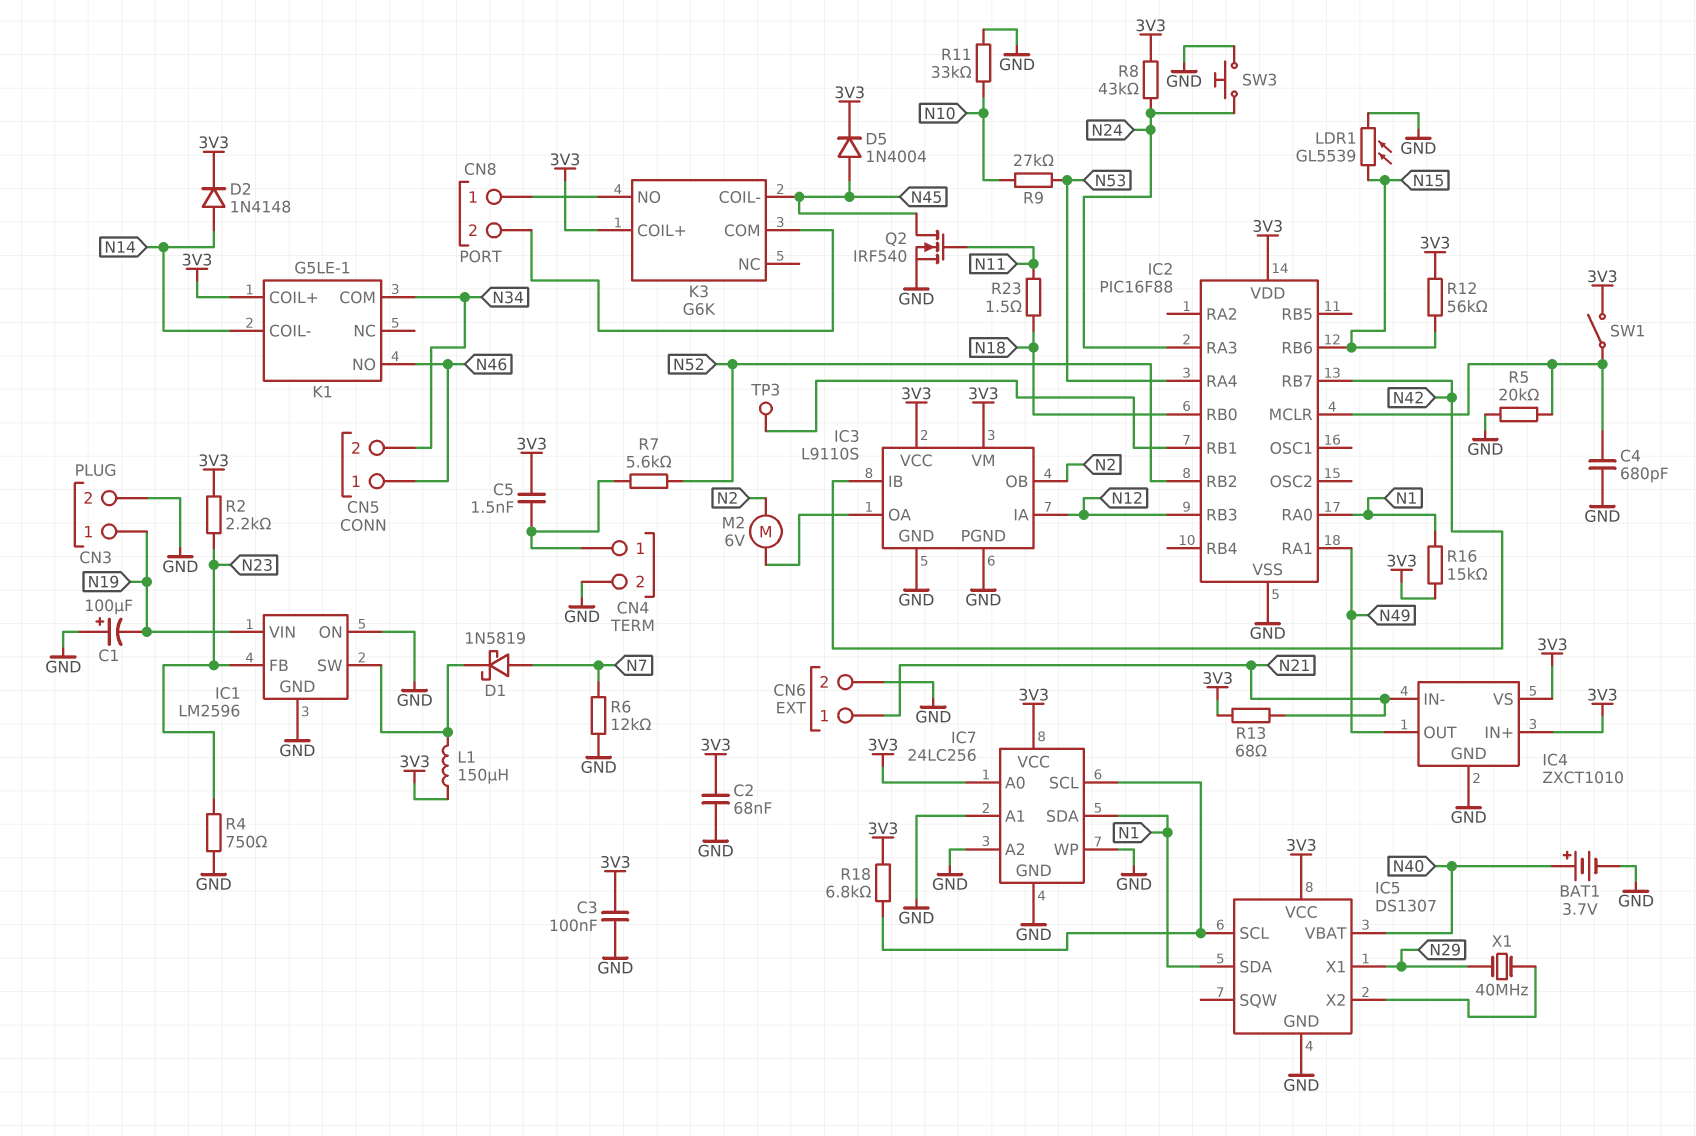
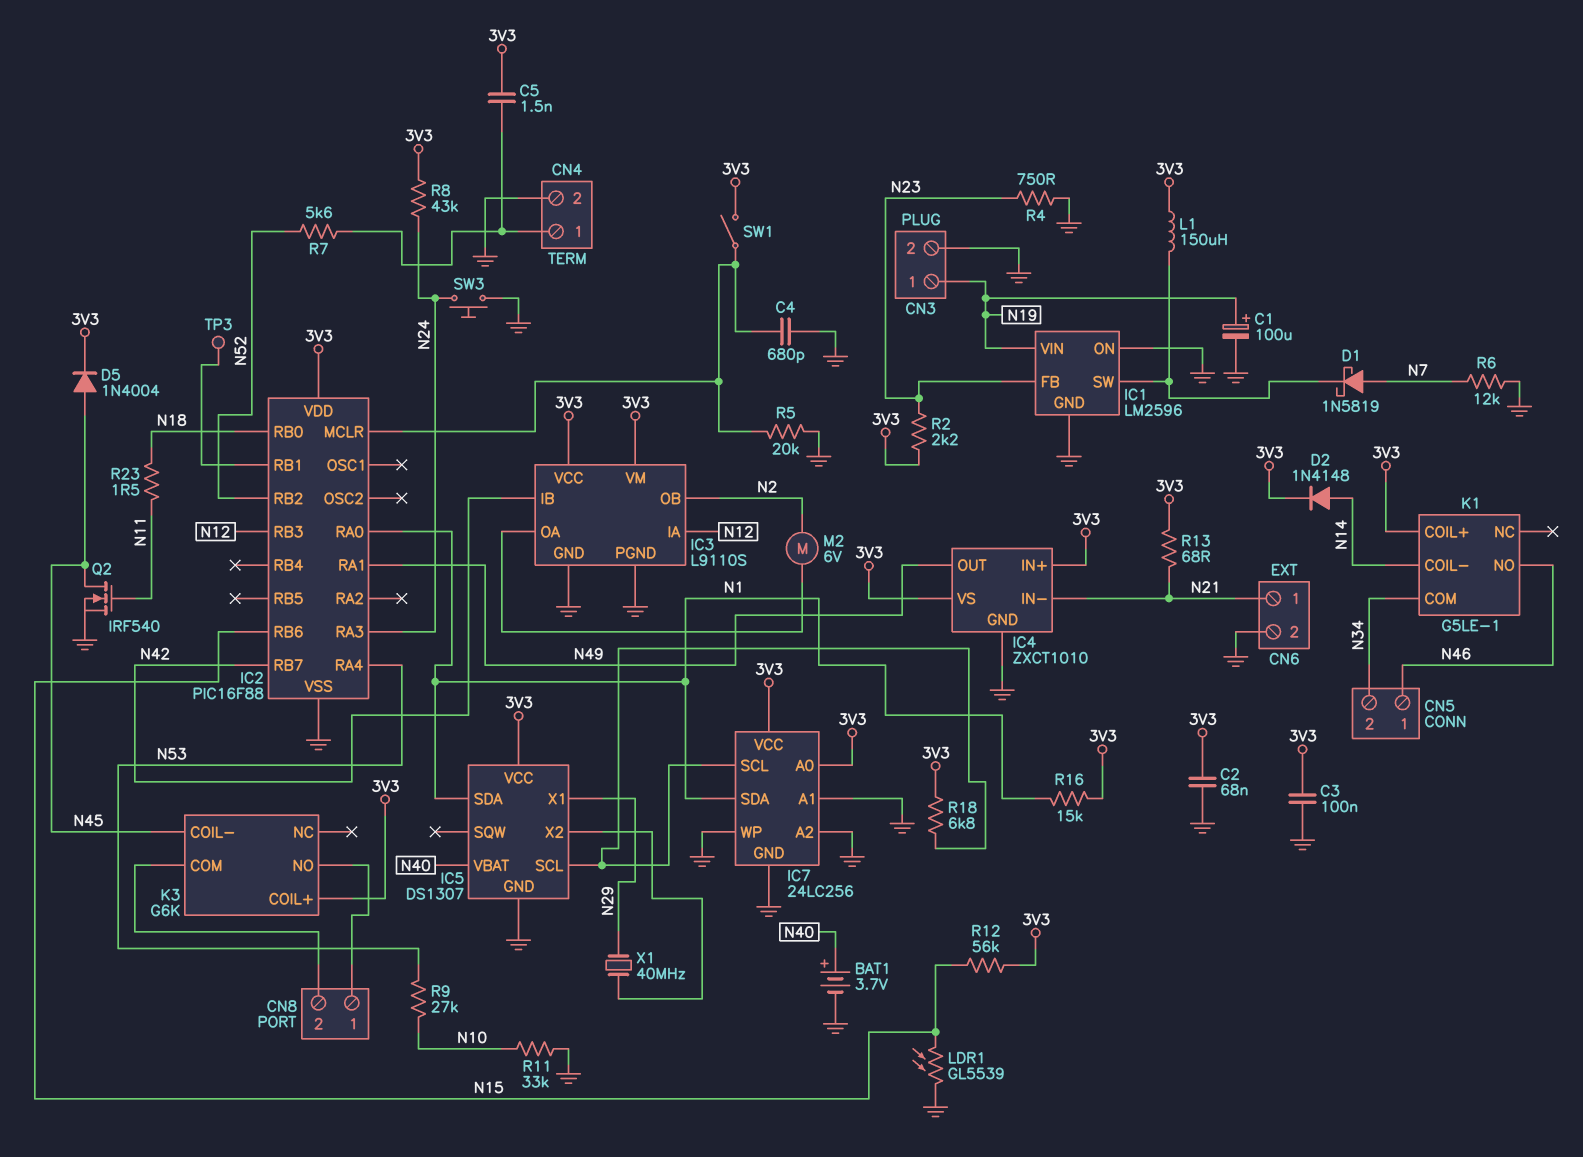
C1: 100uF (plus GND, minus N19) -> 100uF (plus N19, minus GND)

